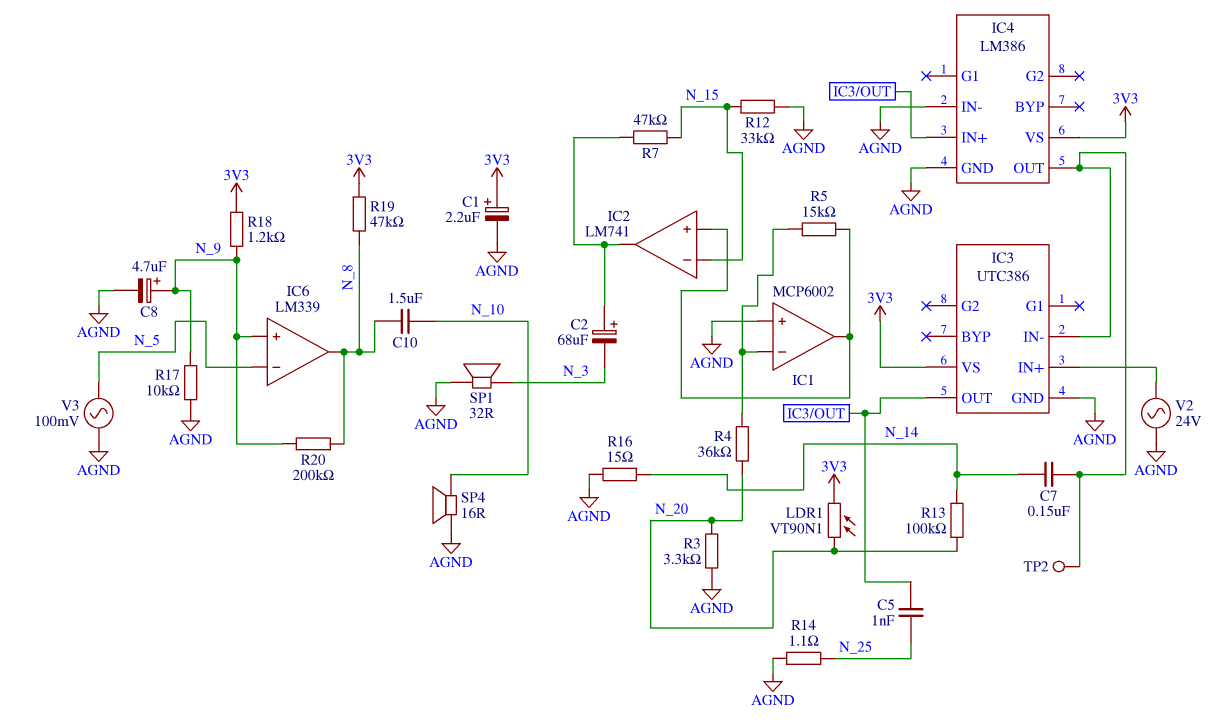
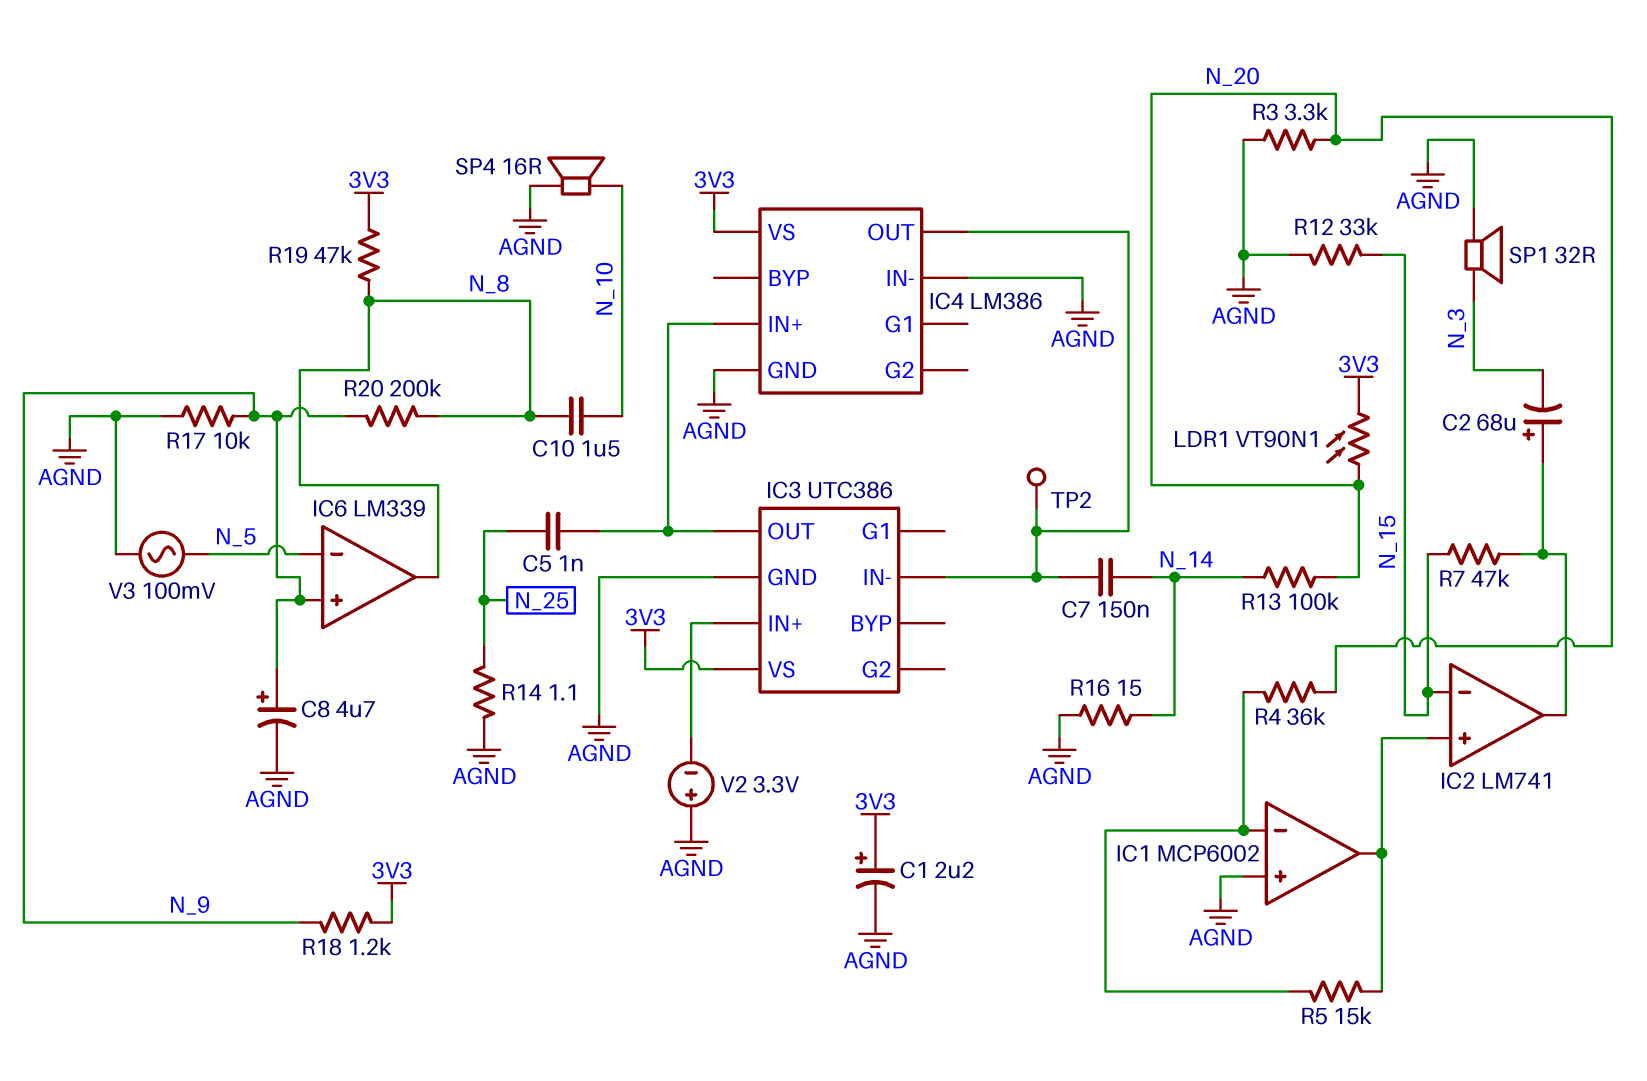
V2: AC 24V (AGND, IC3/IN+) -> 3.3V (plus AGND, minus IC3/IN+)

